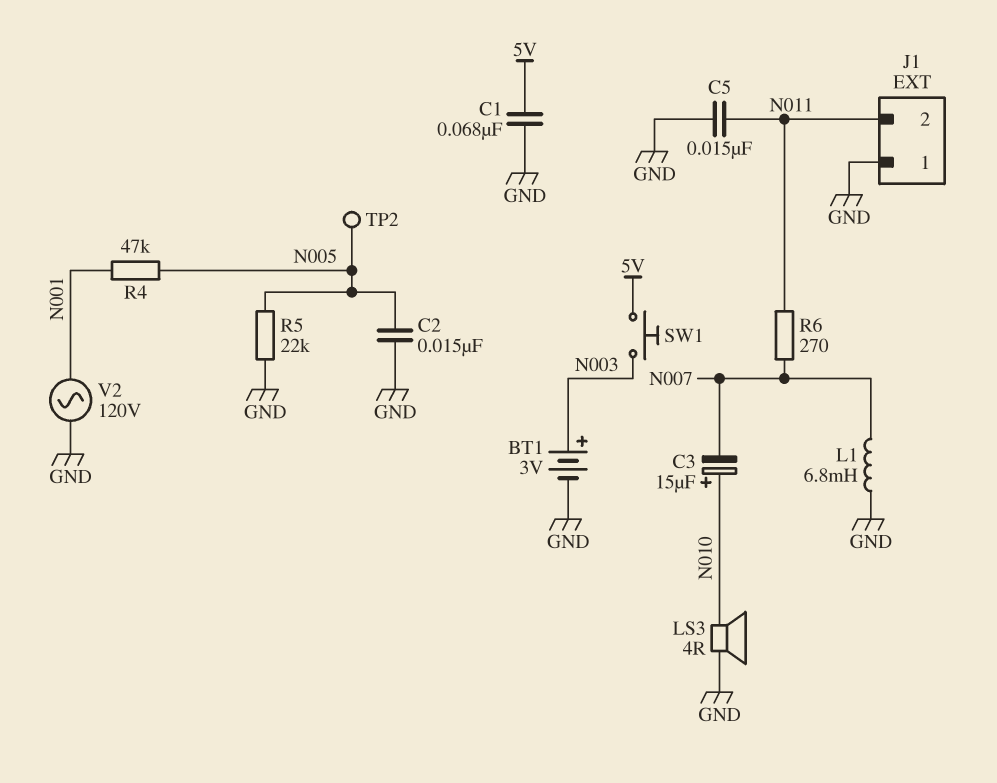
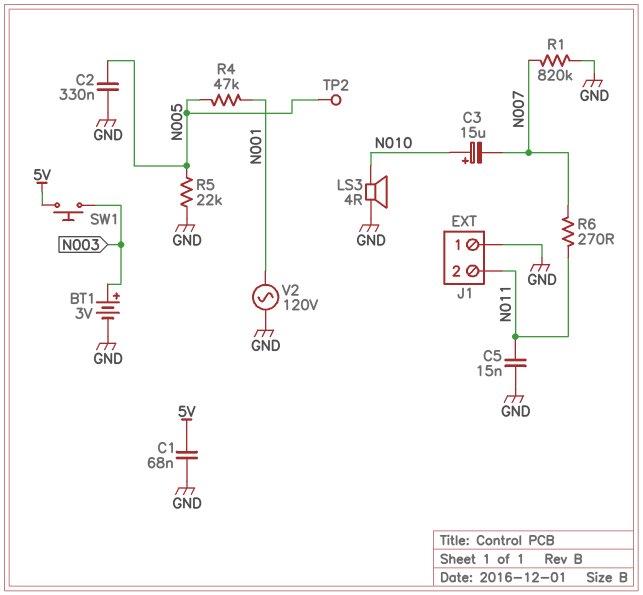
C2: 15nF (GND, N005) -> 330nF (GND, N005)
L1: 6.8mH (GND, N007) -> none
R1: none -> 820k (GND, N007)

